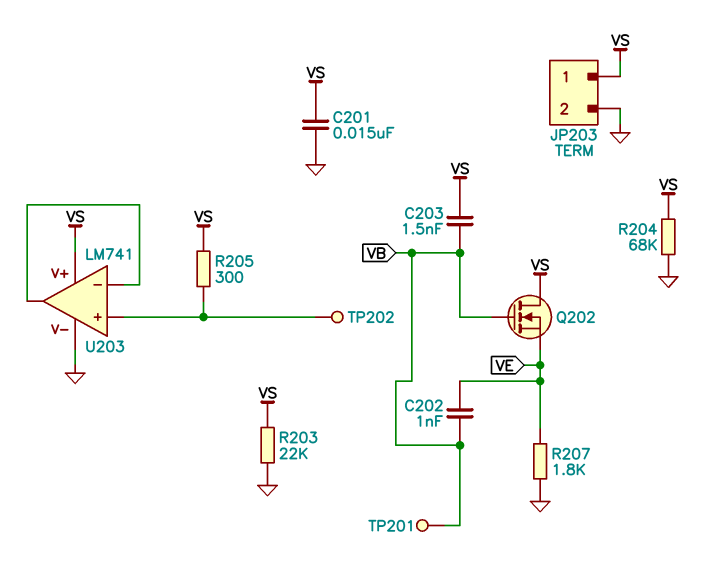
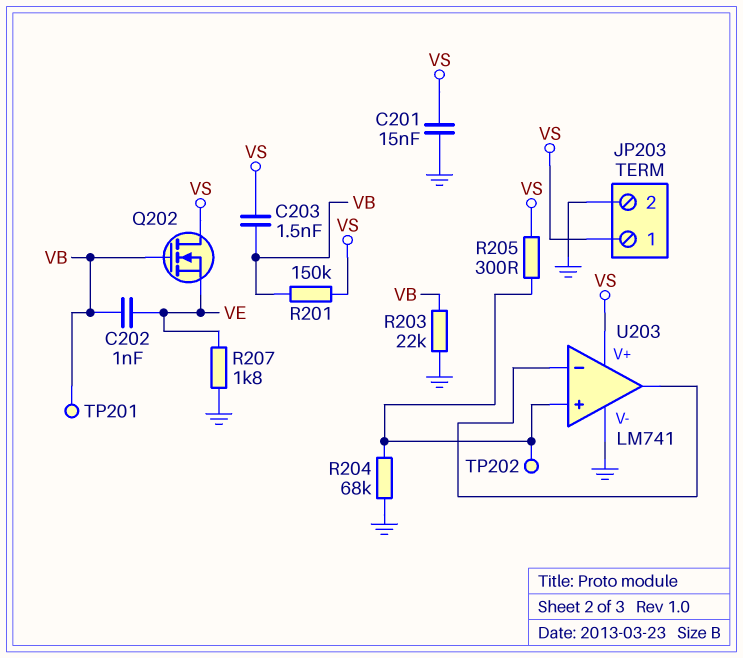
R201: none -> 150k (VB, VS)
R203: 22k (GND, VS) -> 22k (GND, VB)
R204: 68k (GND, VS) -> 68k (GND, U203/in+)

